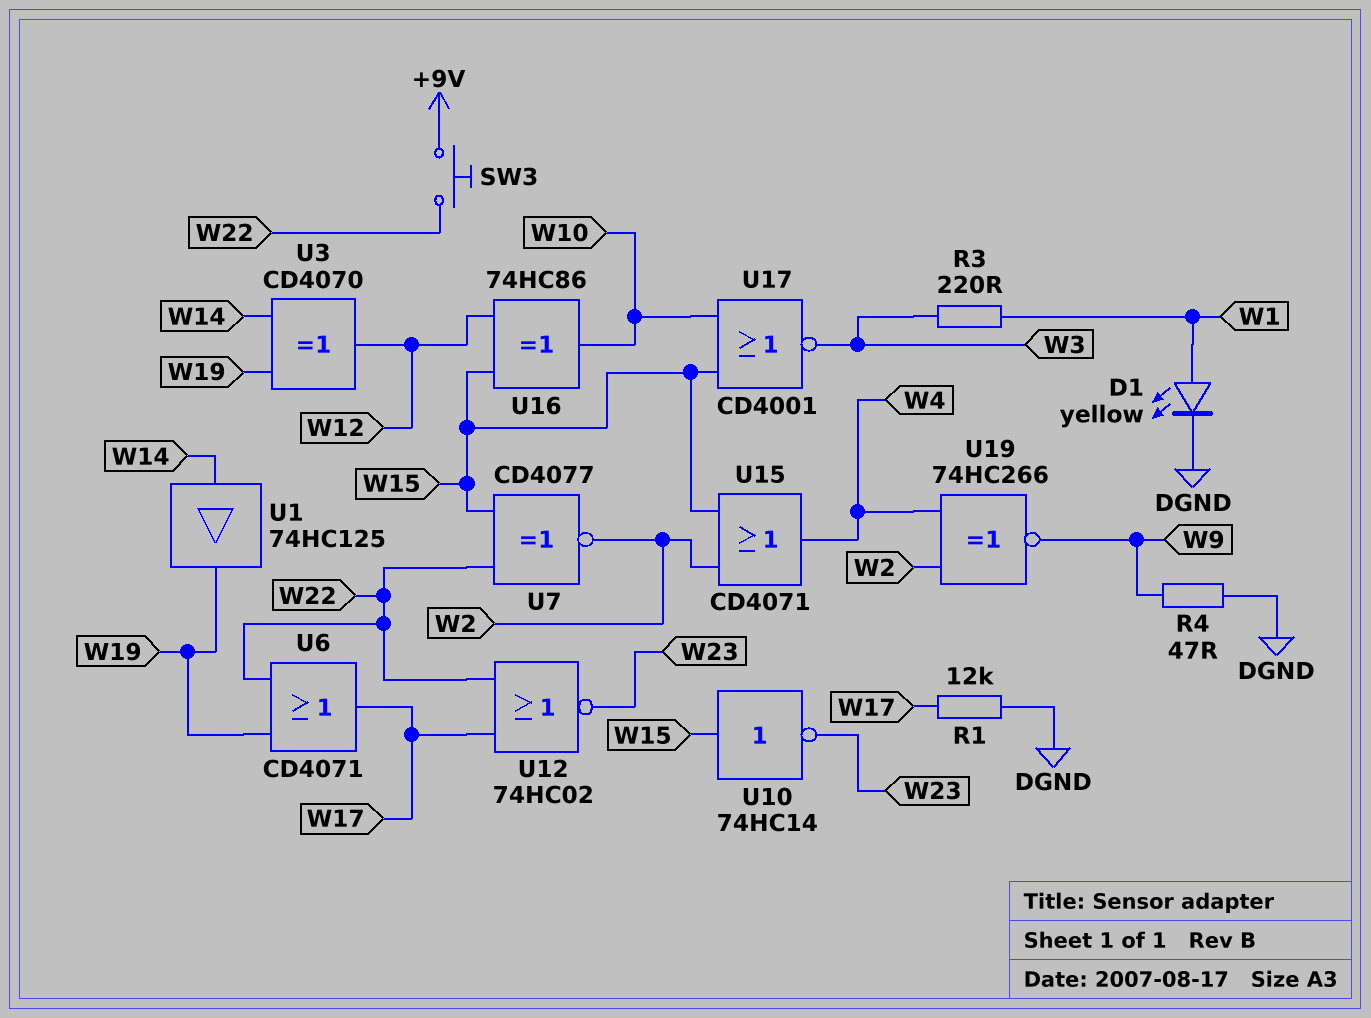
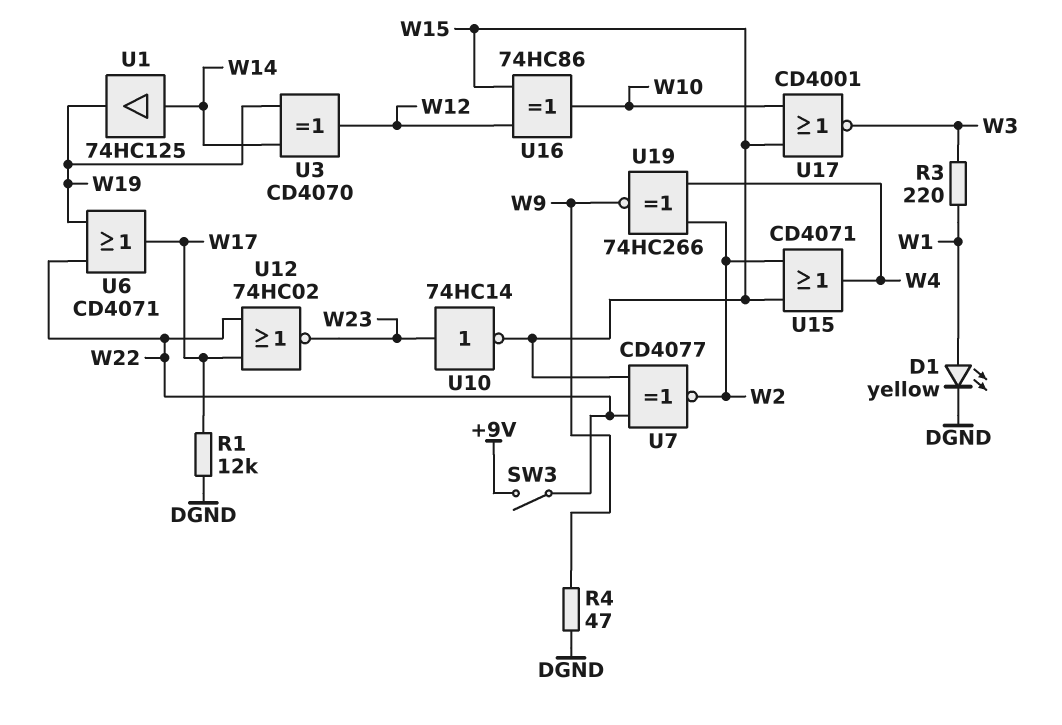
SW3: button (+9V, W22) -> switch (+9V, W22)
U10: NOT 74HC14 (in W15, out W23) -> NOT 74HC14 (in W23, out W15)

